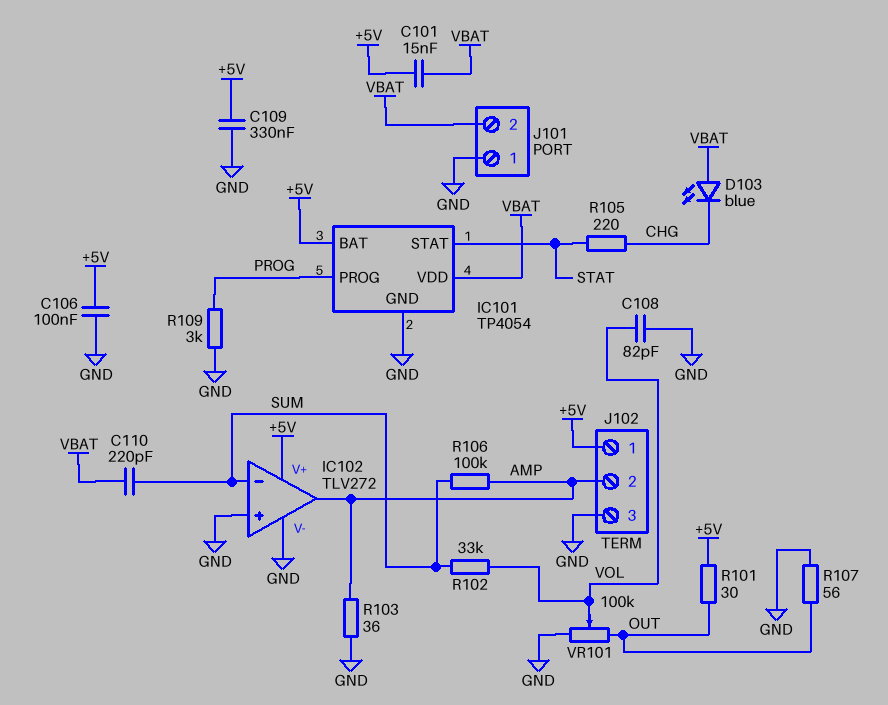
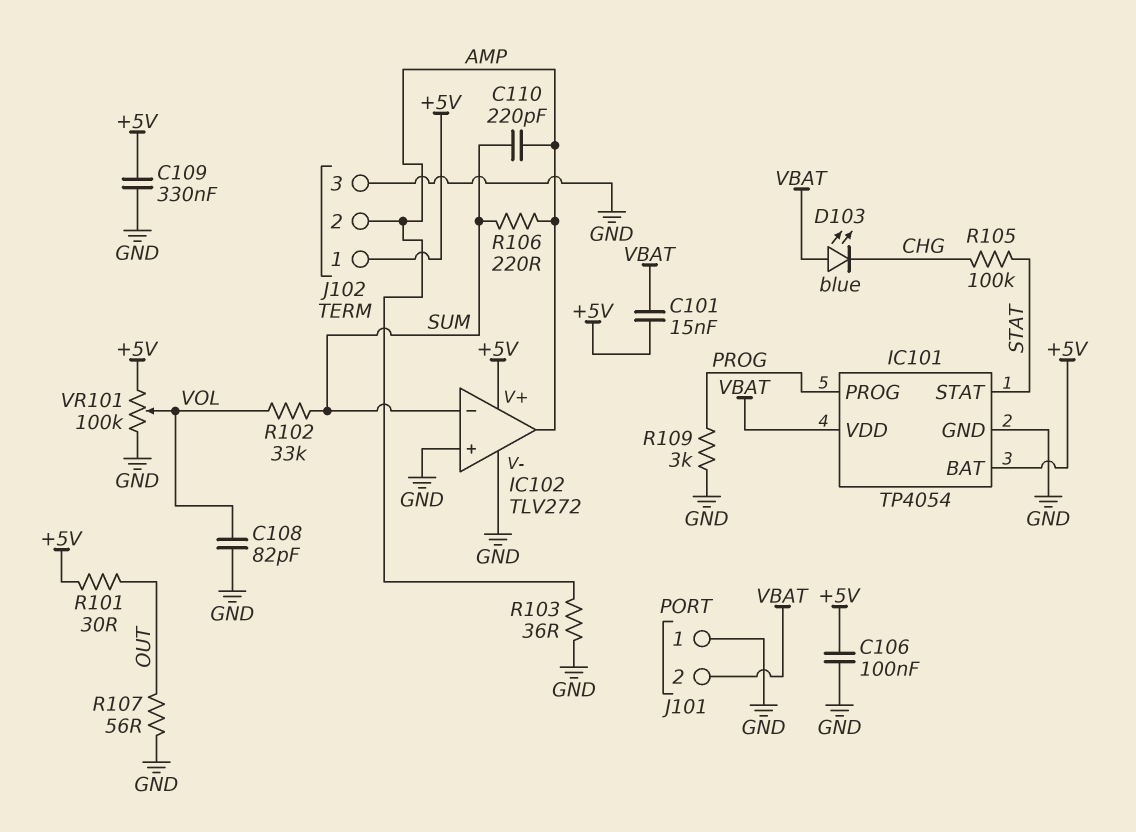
C110: 220pF (SUM, VBAT) -> 220pF (AMP, SUM)
R105: 220 (CHG, STAT) -> 100k (CHG, STAT)
R106: 100k (AMP, SUM) -> 220 (AMP, SUM)
VR101: 100k (GND, OUT, wiper VOL) -> 100k (+5V, GND, wiper VOL)

